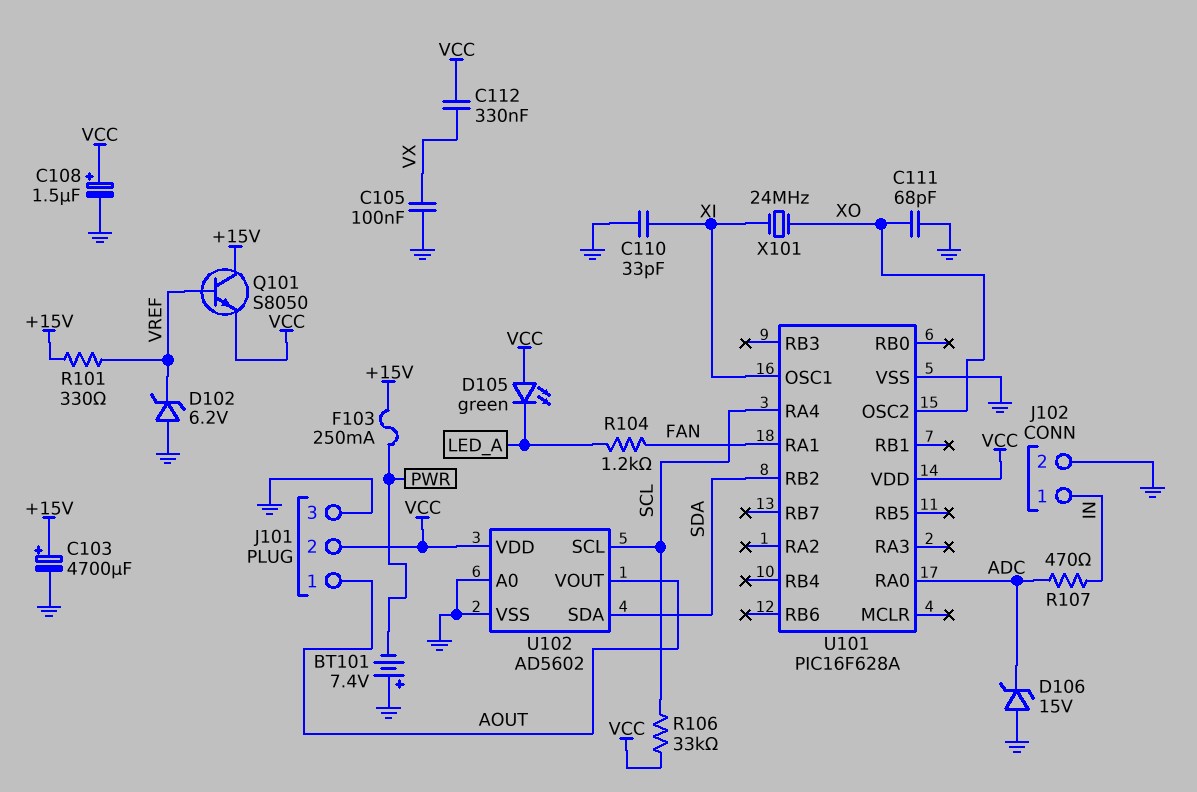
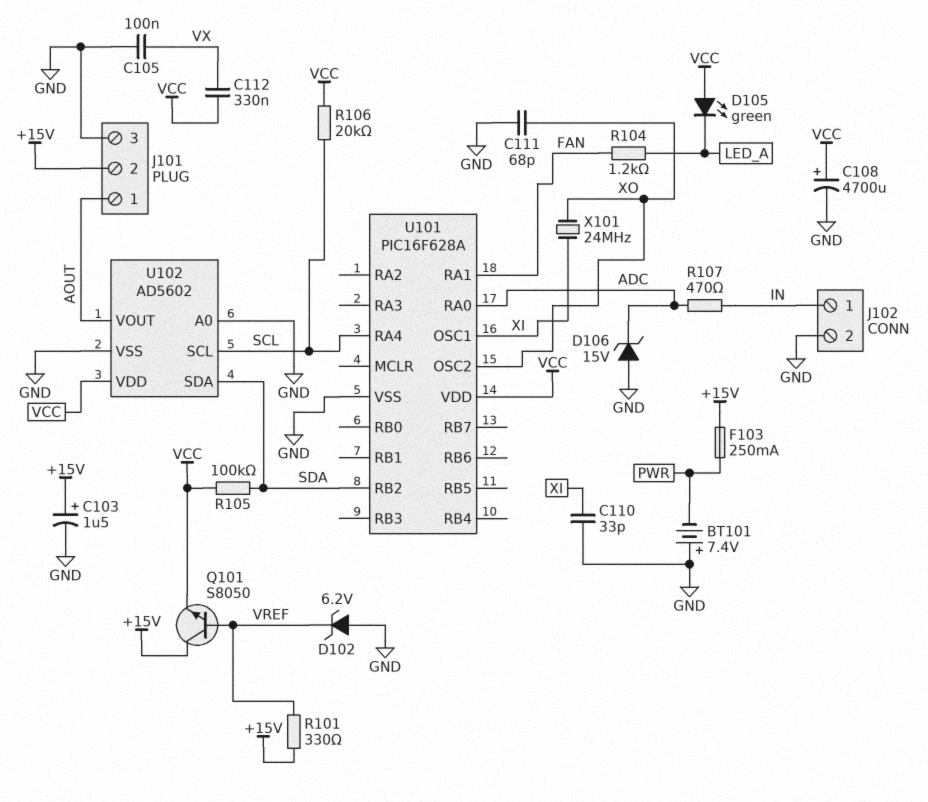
C103: 4700uF (plus +15V, minus GND) -> 1.5uF (plus +15V, minus GND)
C108: 1.5uF (plus VCC, minus GND) -> 4700uF (plus VCC, minus GND)
J101 pin 2: VCC -> +15V
R105: none -> 100k (SDA, VCC)
R106: 33k (SCL, VCC) -> 20k (SCL, VCC)

